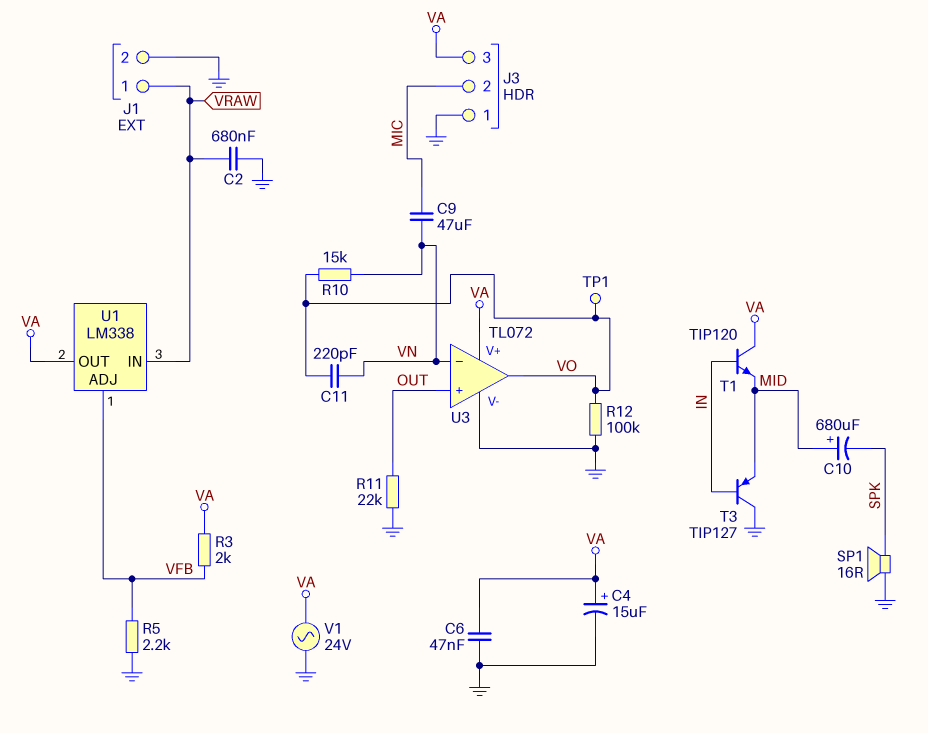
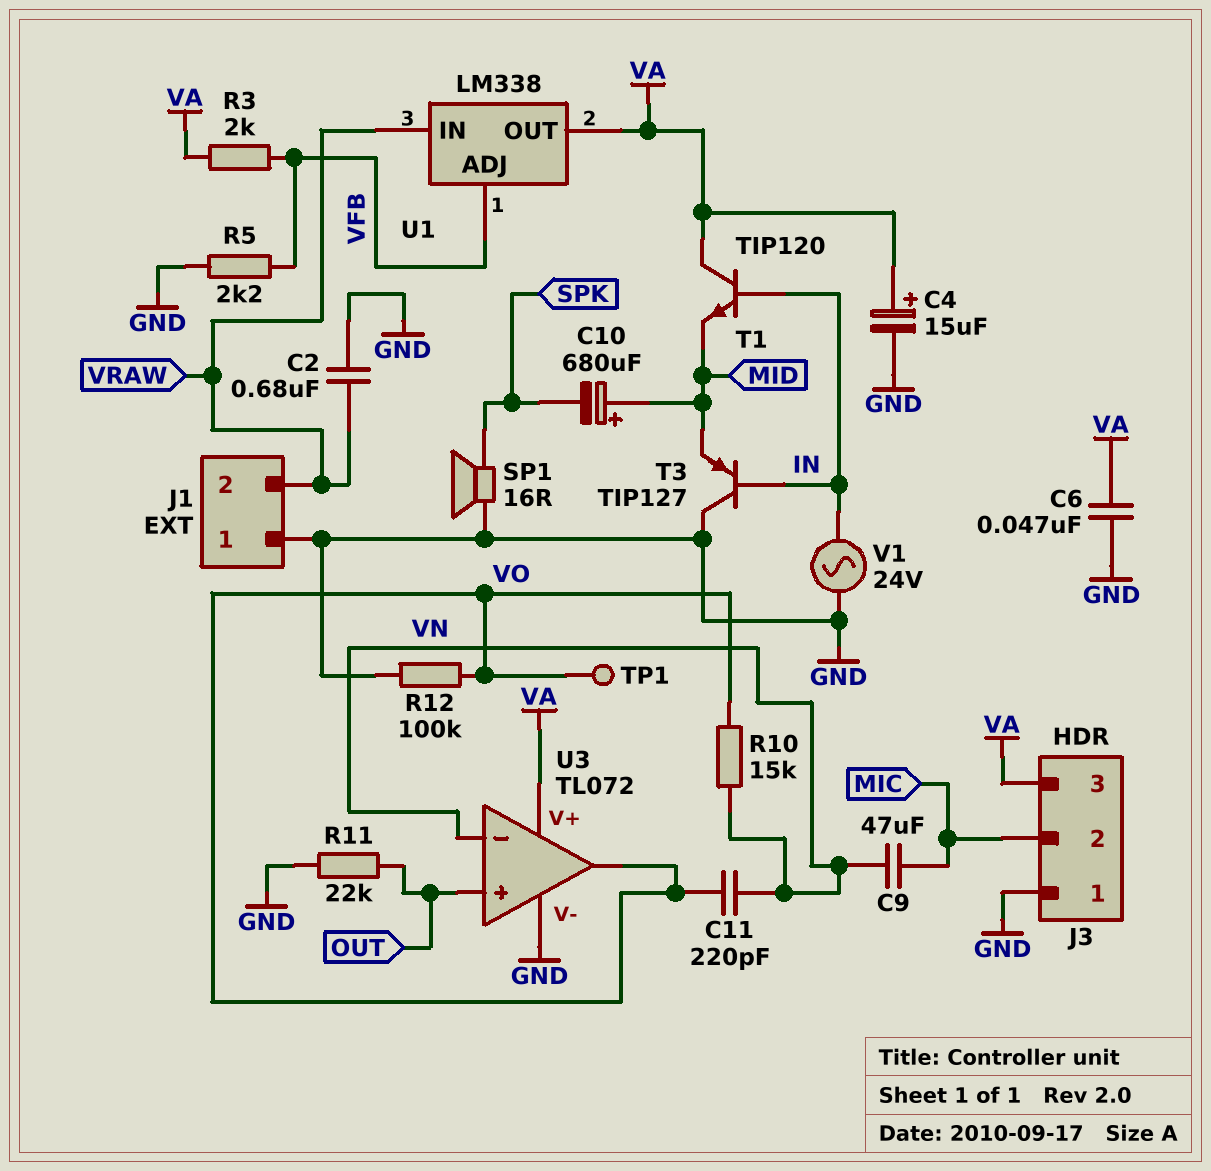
J1 pin 1: VRAW -> GND
J1 pin 2: GND -> VRAW
V1: AC 24V (GND, VA) -> AC 24V (GND, IN)

